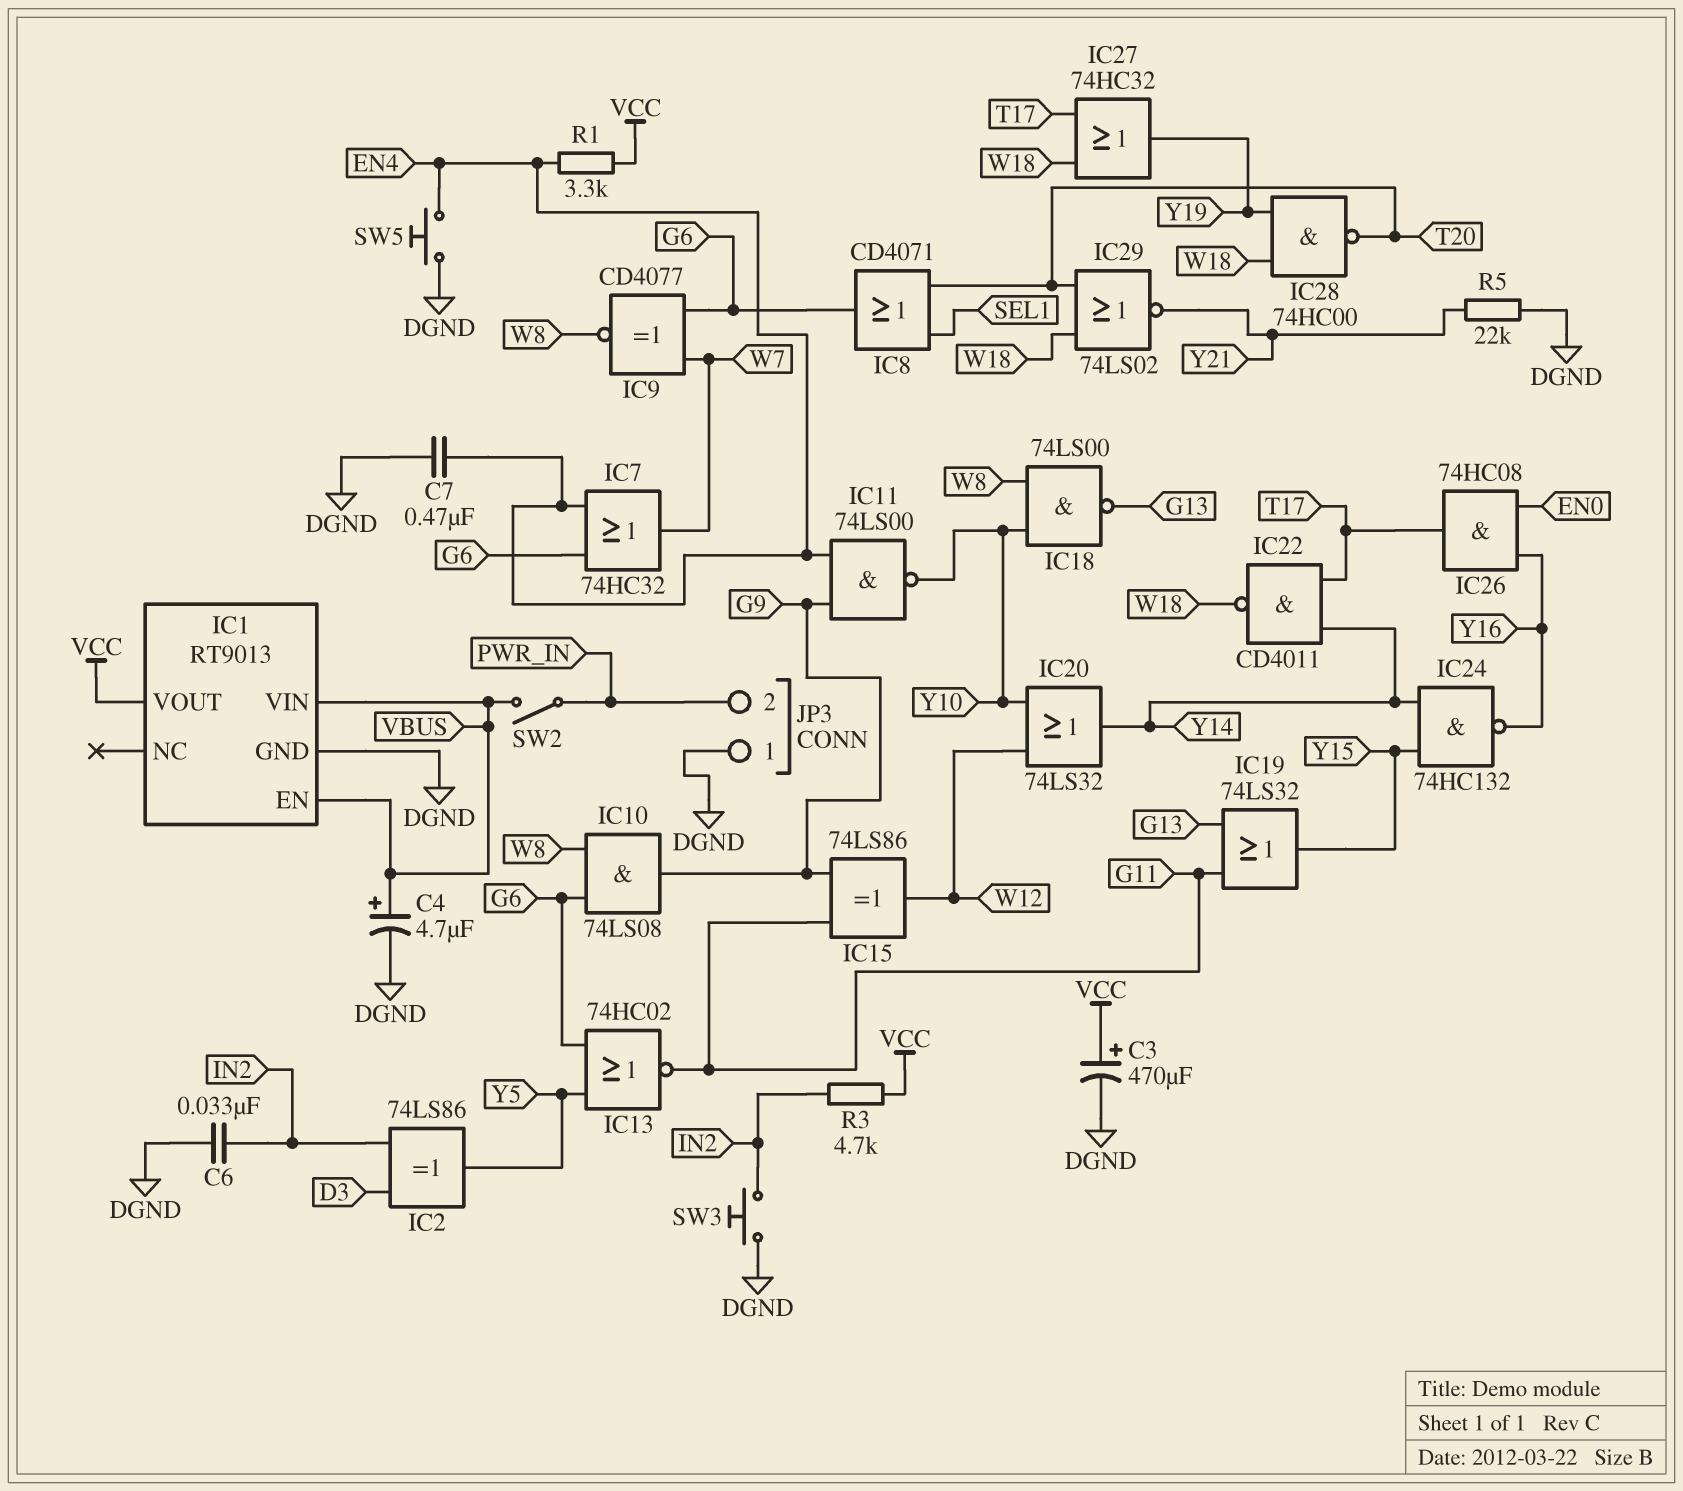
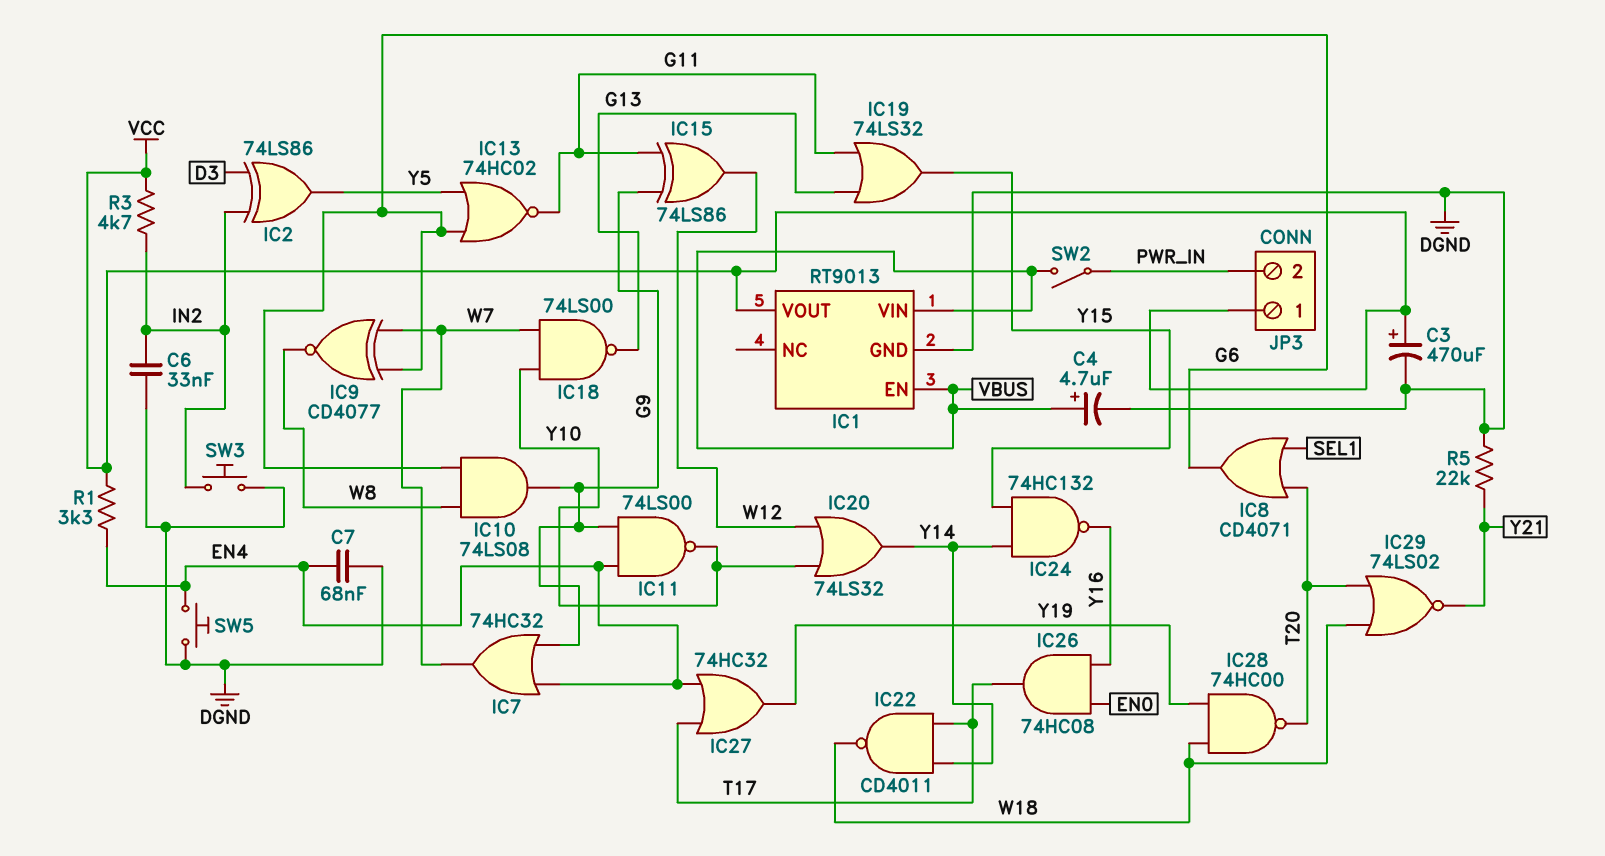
C7: 470nF (DGND, EN4) -> 68nF (DGND, EN4)
IC7: OR 74HC32 (in EN4, in G6, out W7) -> OR 74HC32 (in EN4, in G9, out W7)
IC18: NAND 74LS00 (in W8, in Y10, out G13) -> NAND 74LS00 (in W7, in Y10, out G13)
IC27: OR 74HC32 (in T17, in W18, out Y19) -> OR 74HC32 (in EN4, in T17, out Y19)
JP3 pin 1: DGND -> VCC

